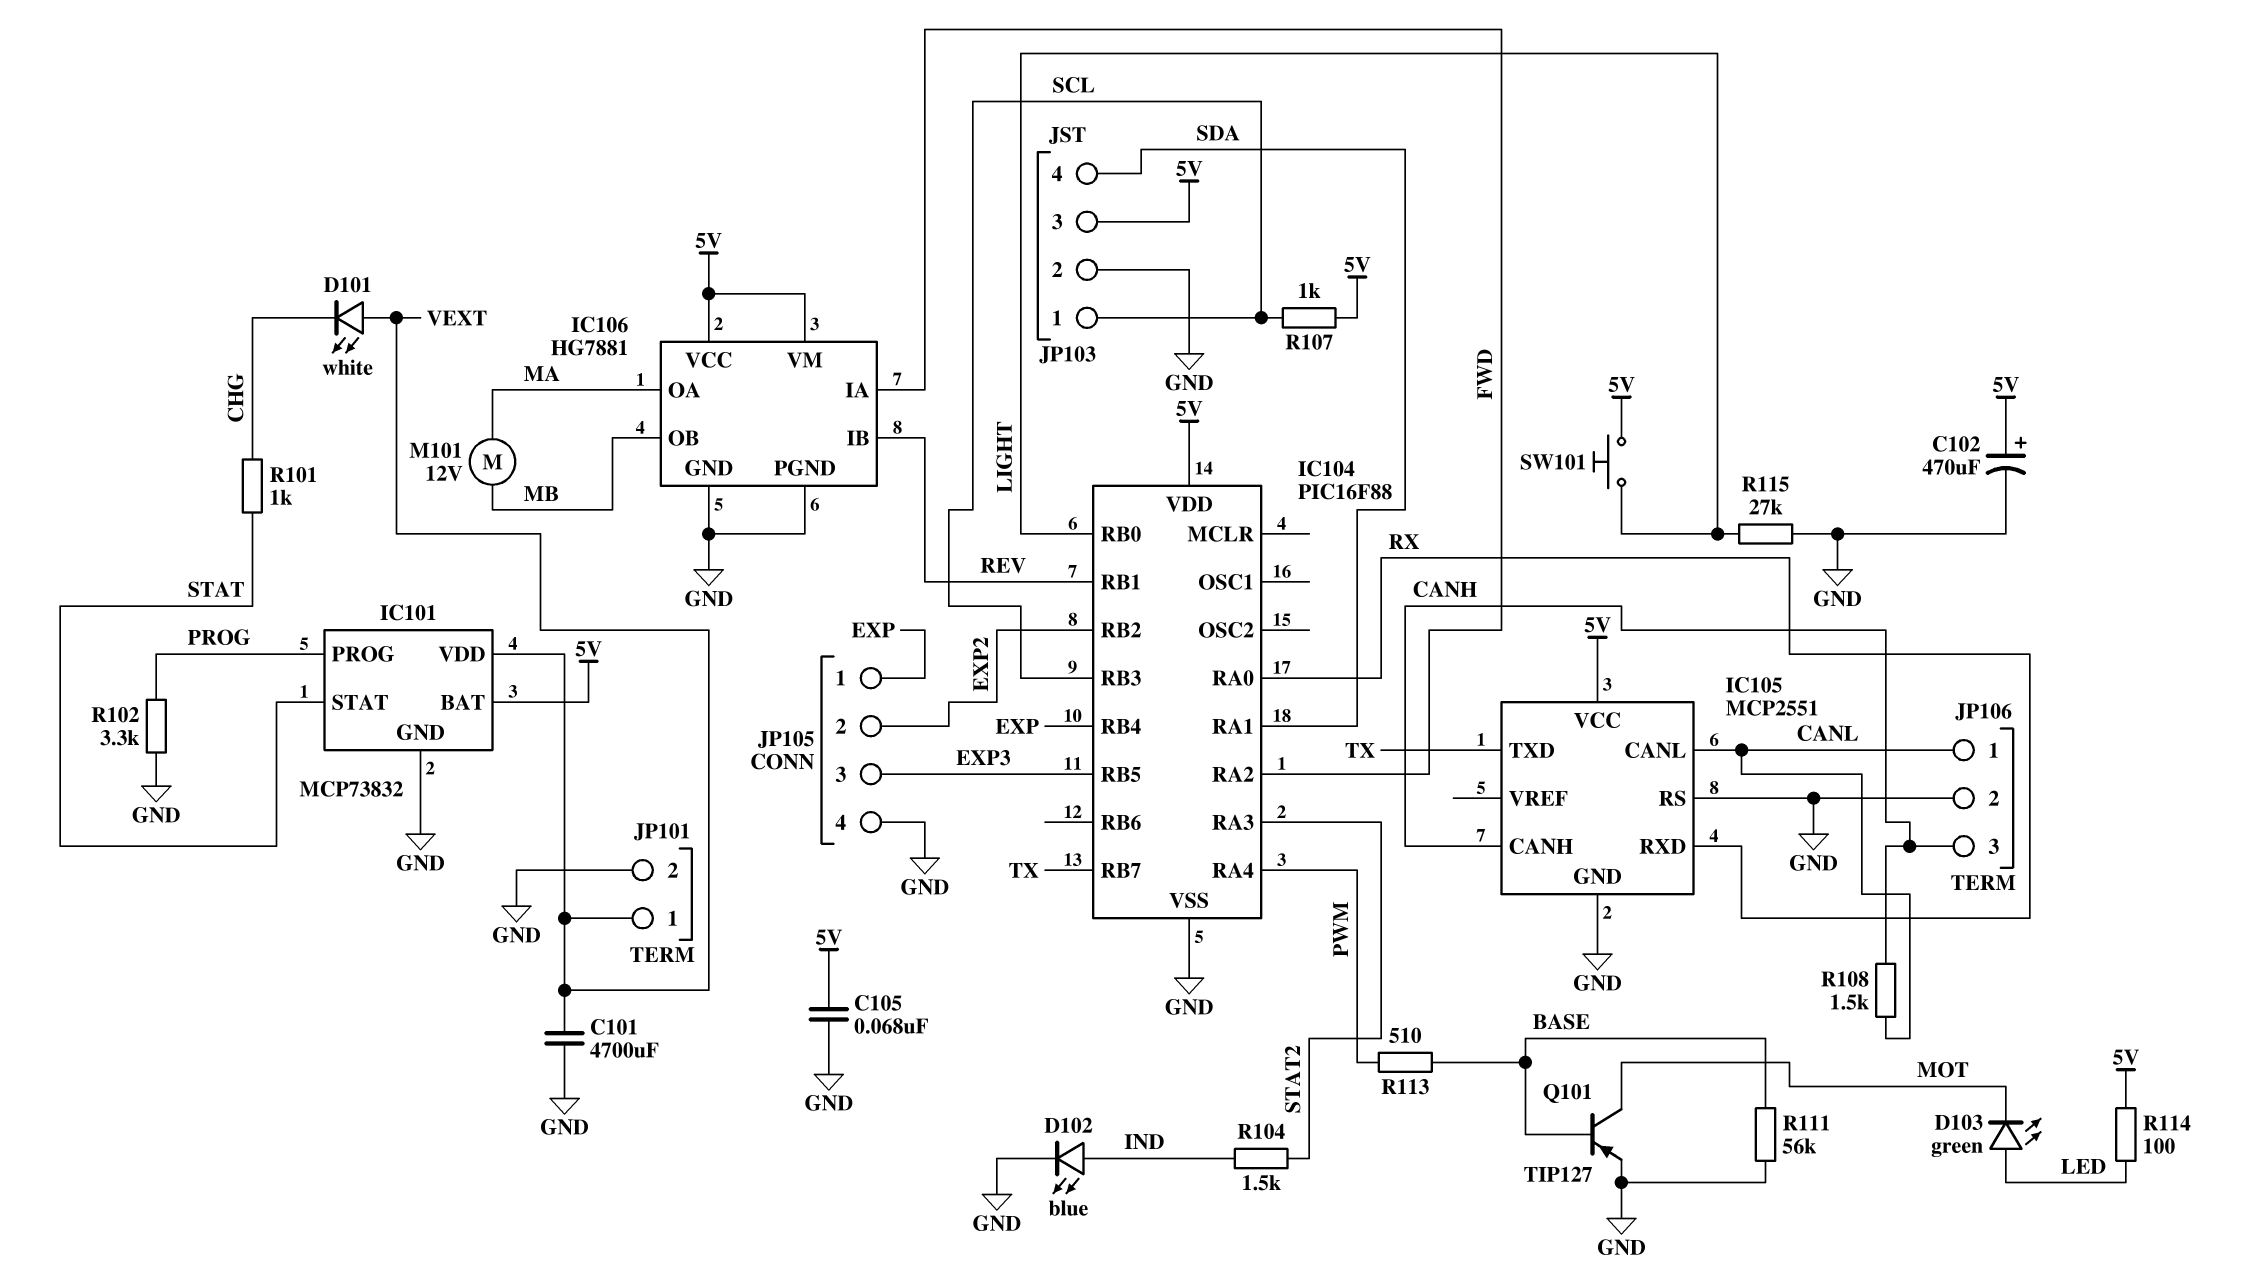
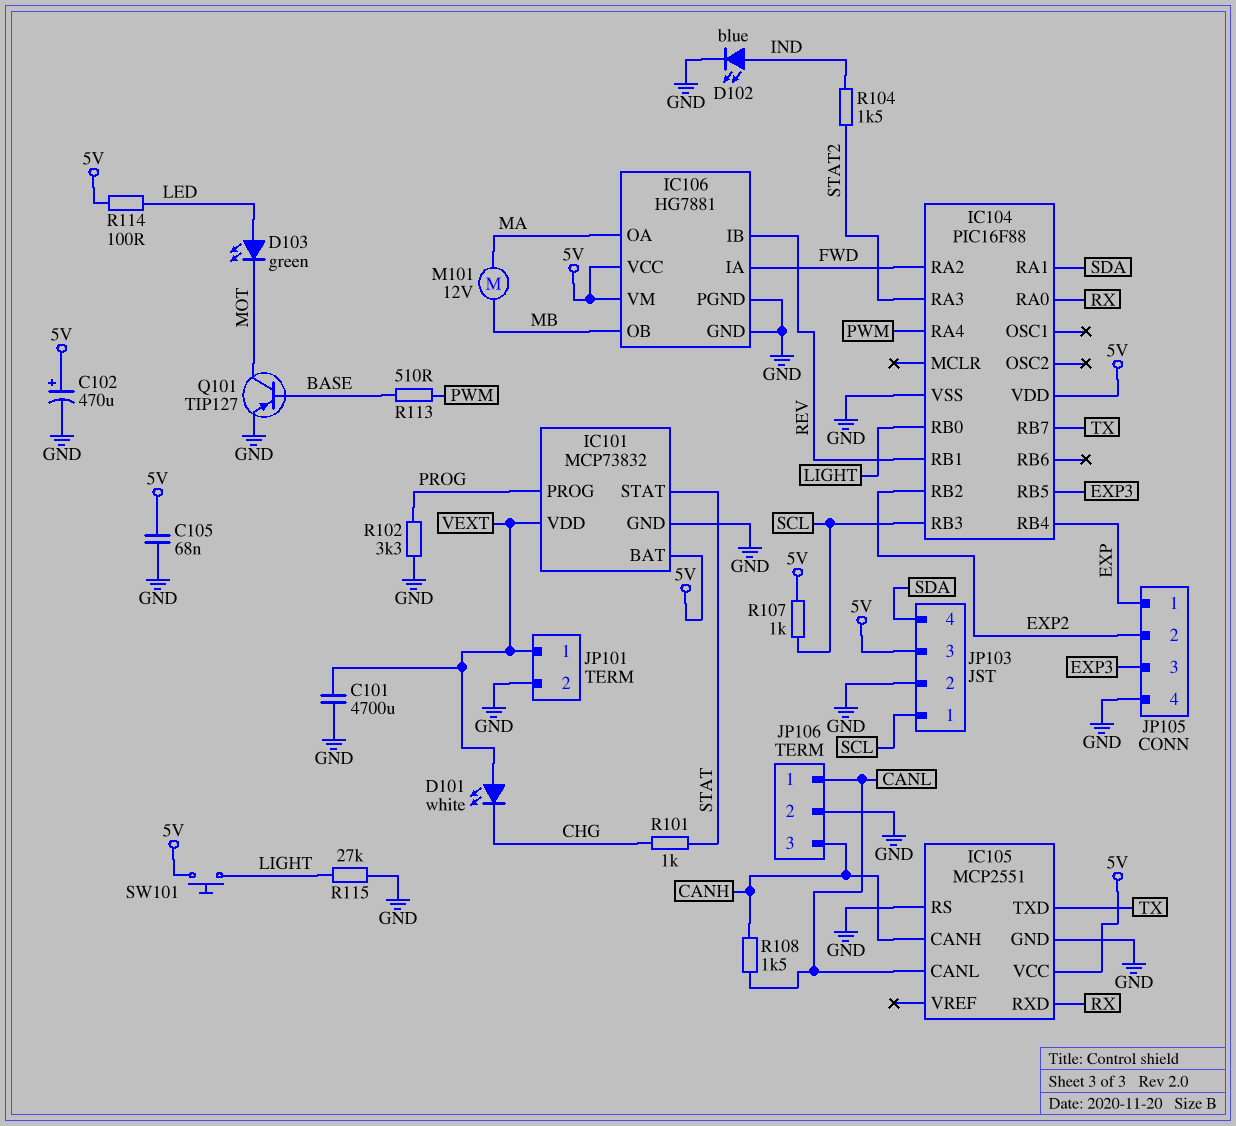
R111: 56k (BASE, GND) -> none

